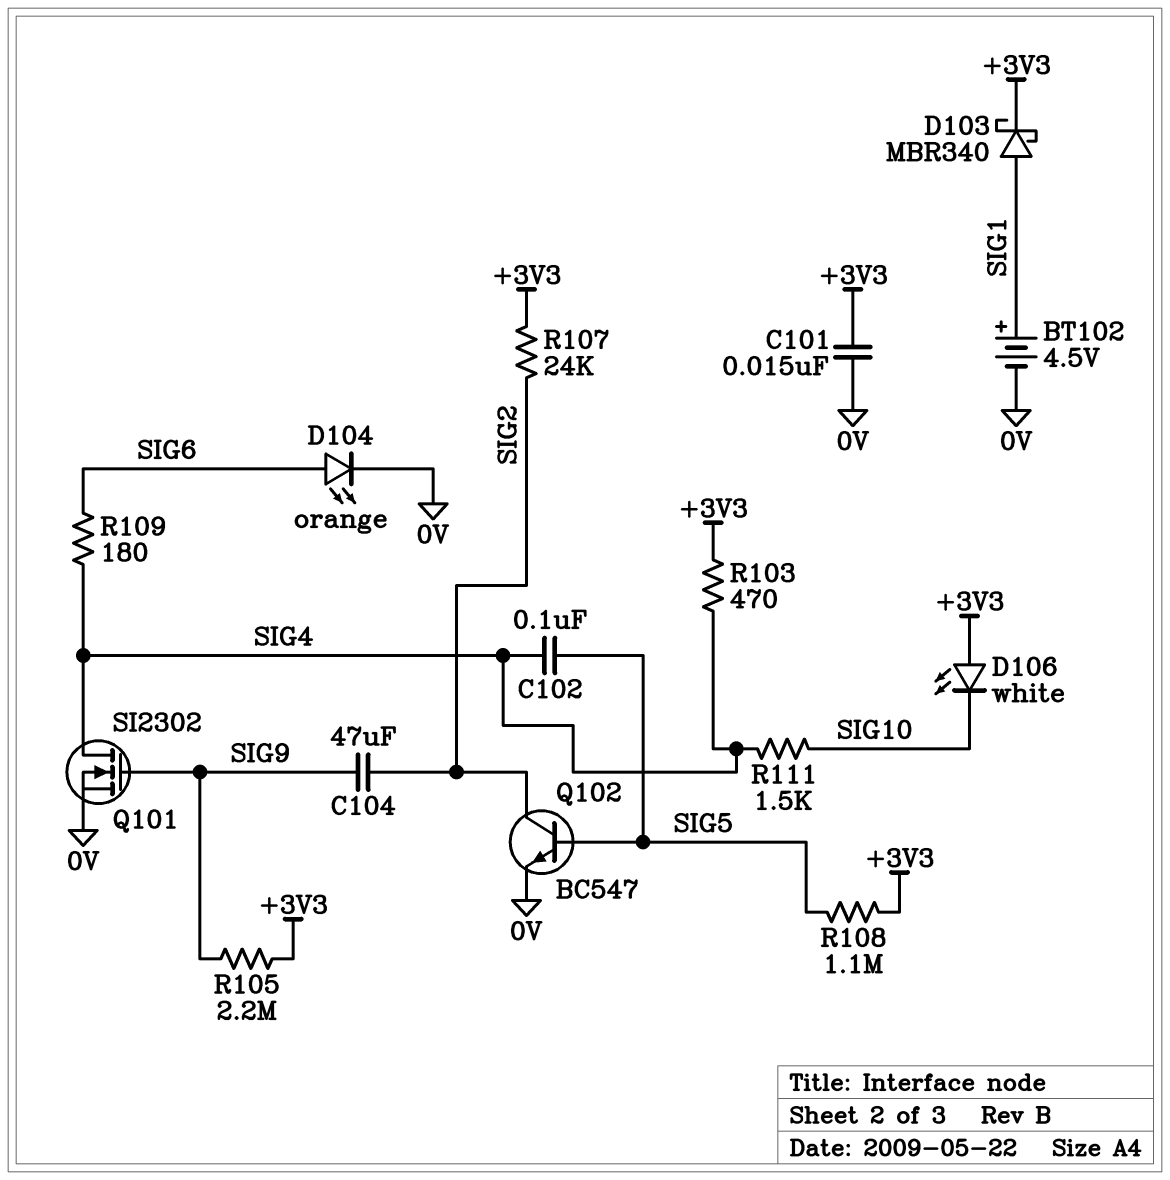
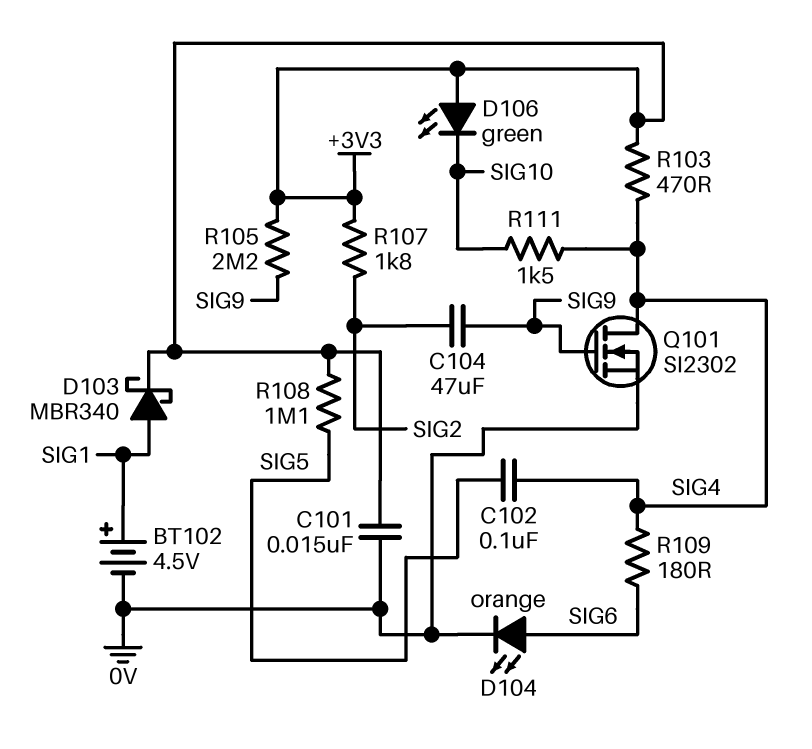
D106: LED white (A +3V3, K SIG10) -> LED green (A +3V3, K SIG10)
Q102: NPN BC547 (B SIG5, C SIG2, E 0V) -> none
R107: 24k (+3V3, SIG2) -> 1.8k (+3V3, SIG2)

